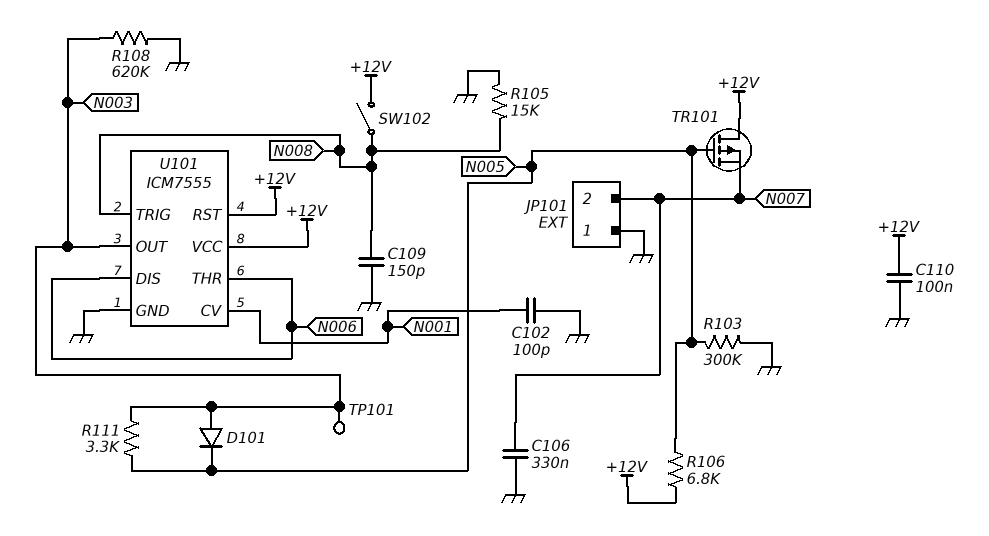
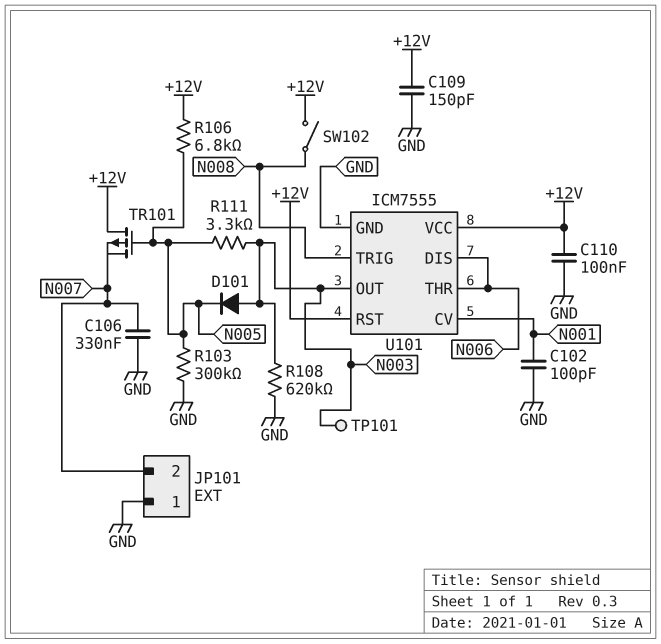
C109: 150pF (GND, N008) -> 150pF (+12V, GND)
R105: 15k (GND, N008) -> none

